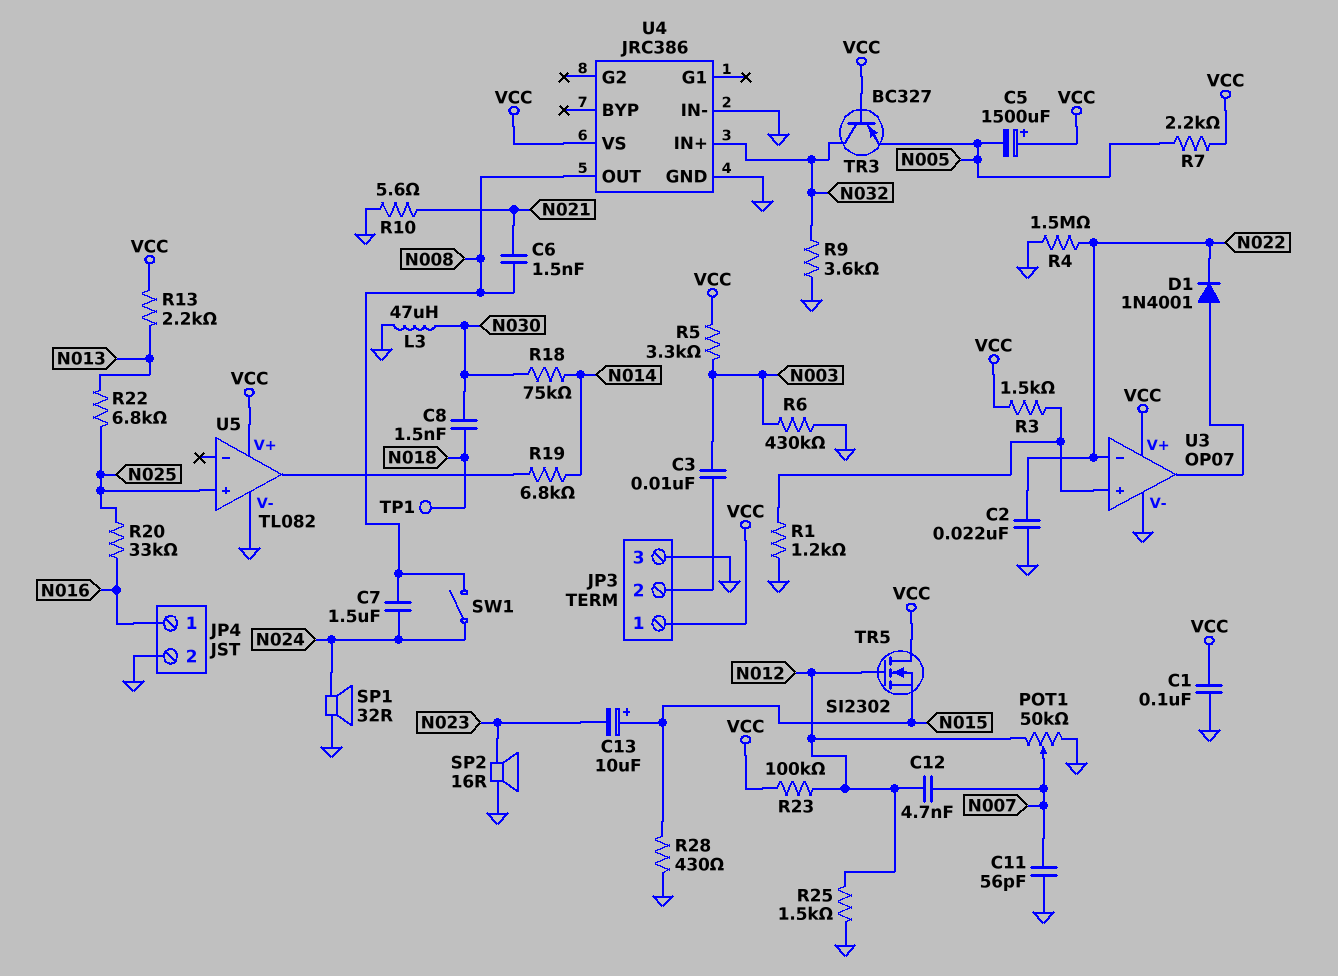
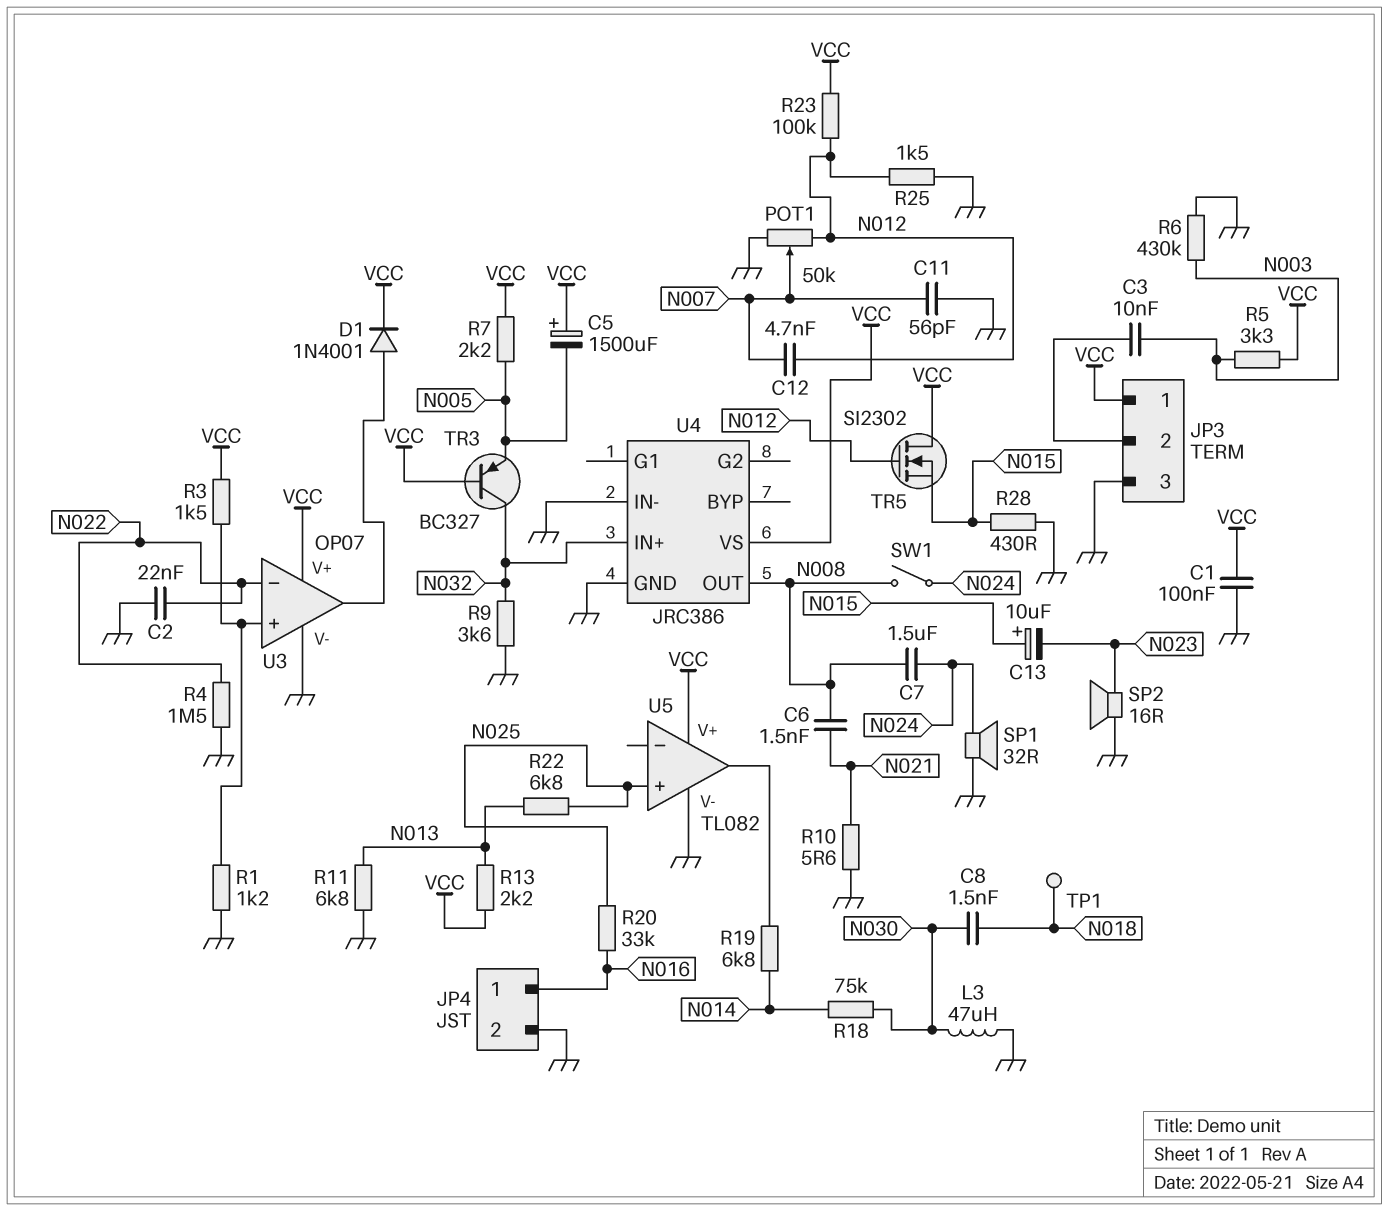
D1: diode 1N4001 (A U3/out, K N022) -> diode 1N4001 (A U3/out, K VCC)
R11: none -> 6.8k (GND, N013)

